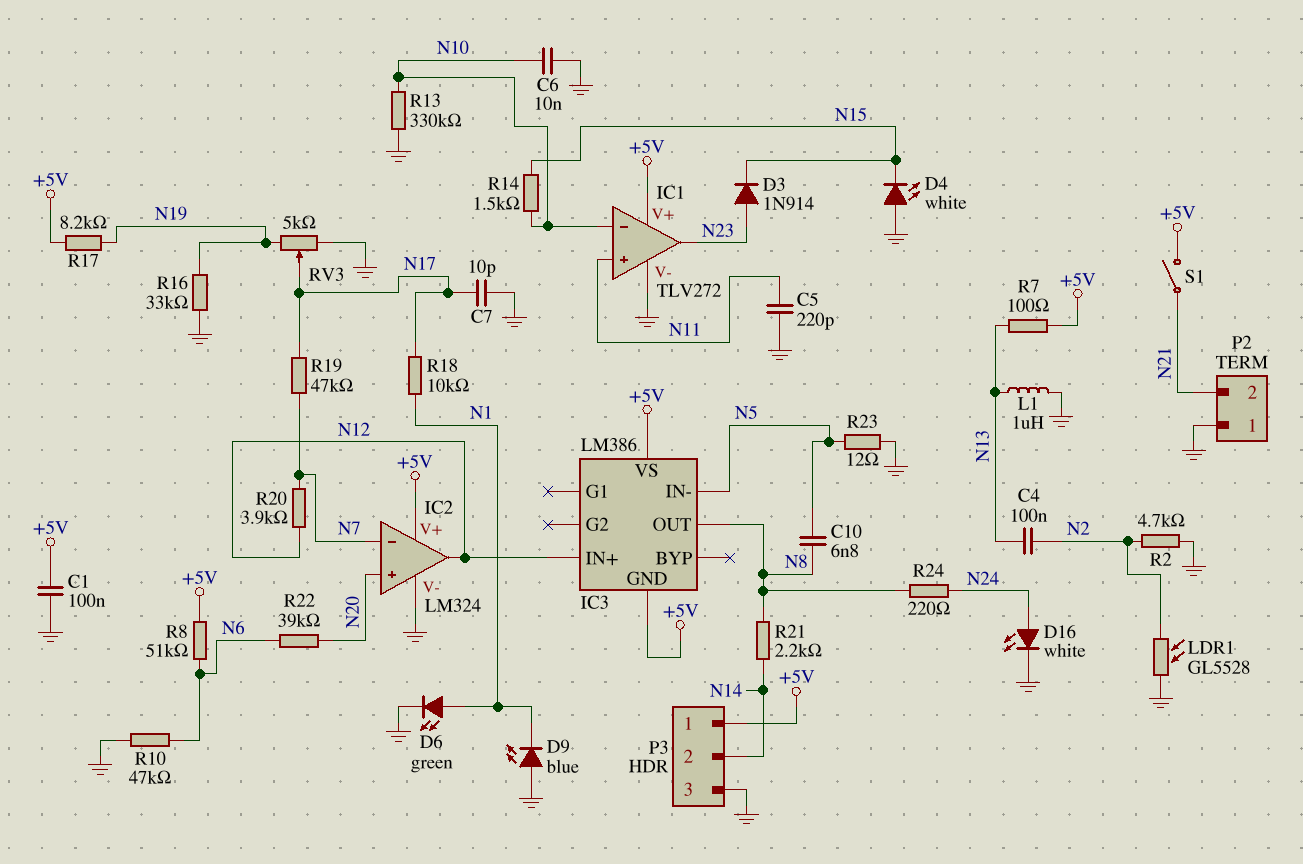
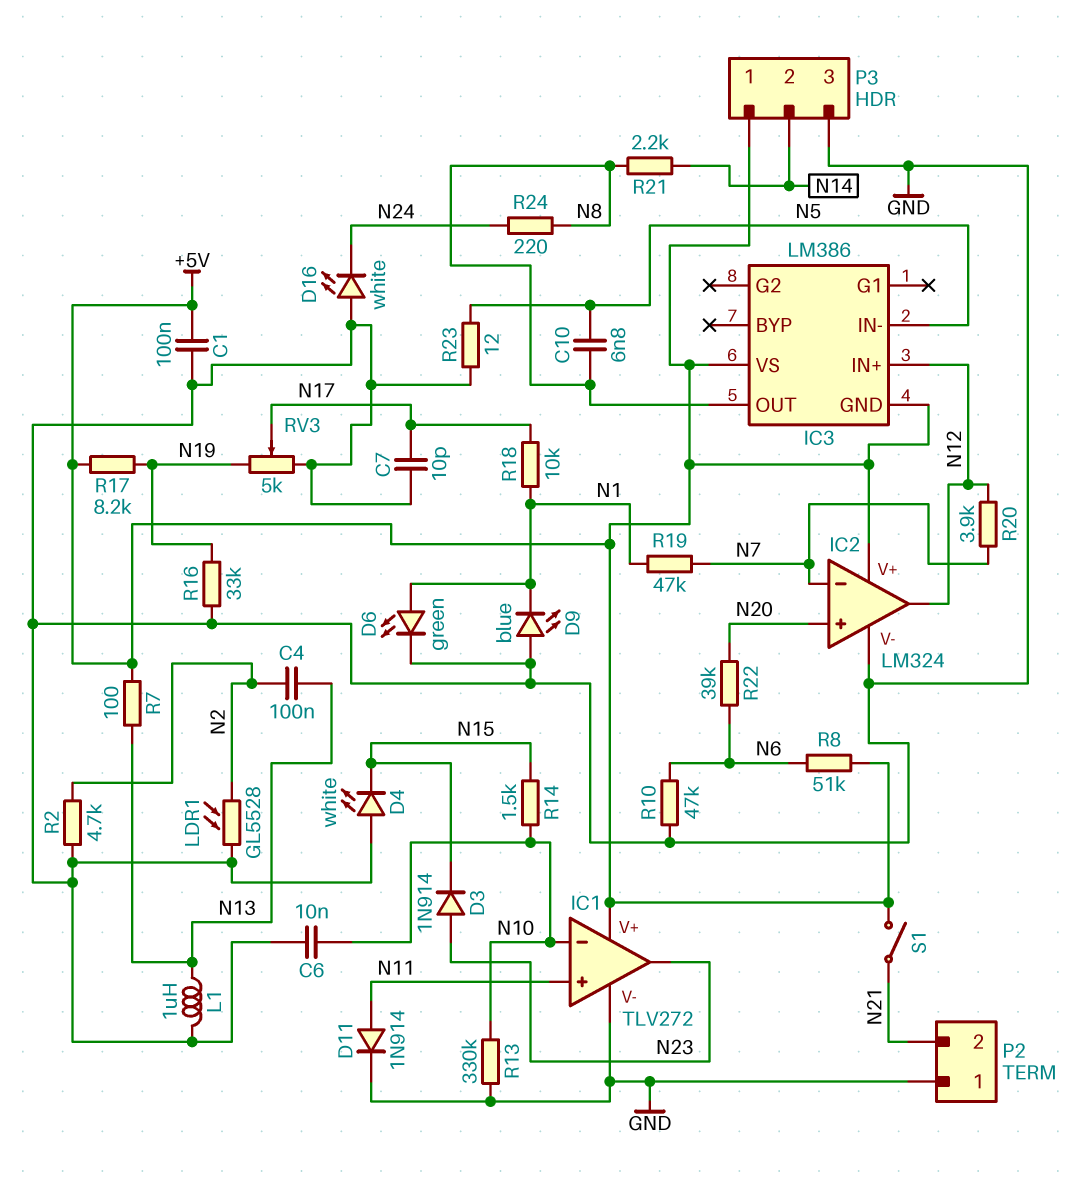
C5: 220pF (GND, N11) -> none
D11: none -> diode 1N914 (A N11, K GND)
D16: LED white (A N24, K GND) -> LED white (A GND, K N24)
R19: 47k (N7, N17) -> 47k (N1, N7)

